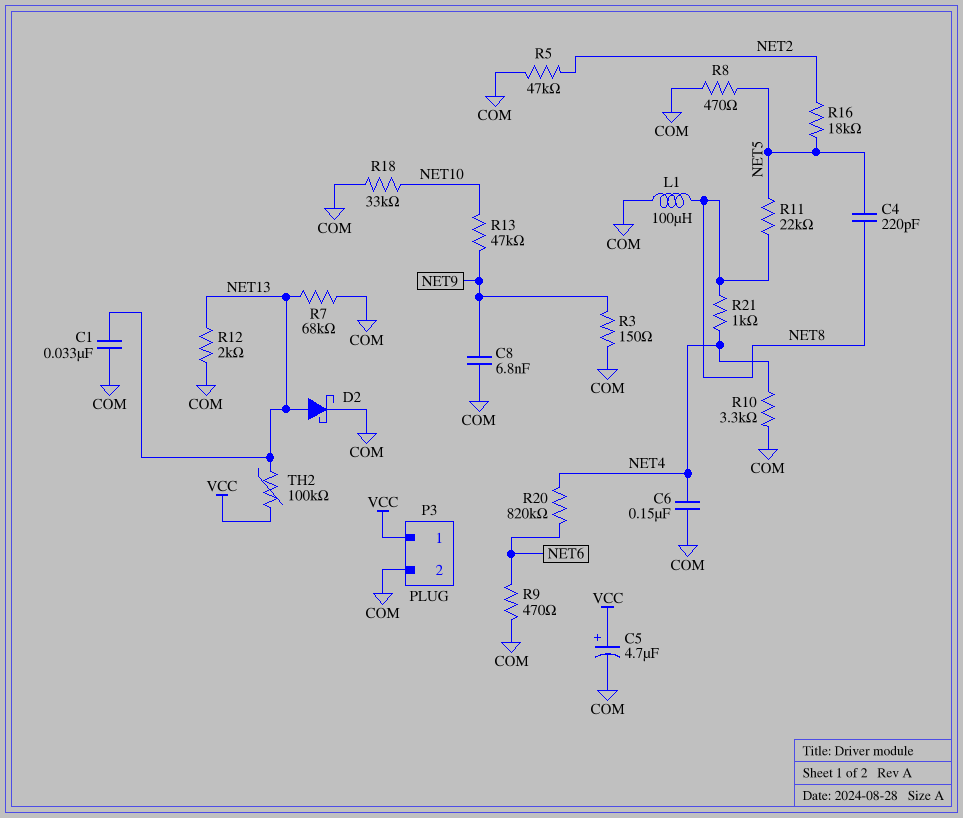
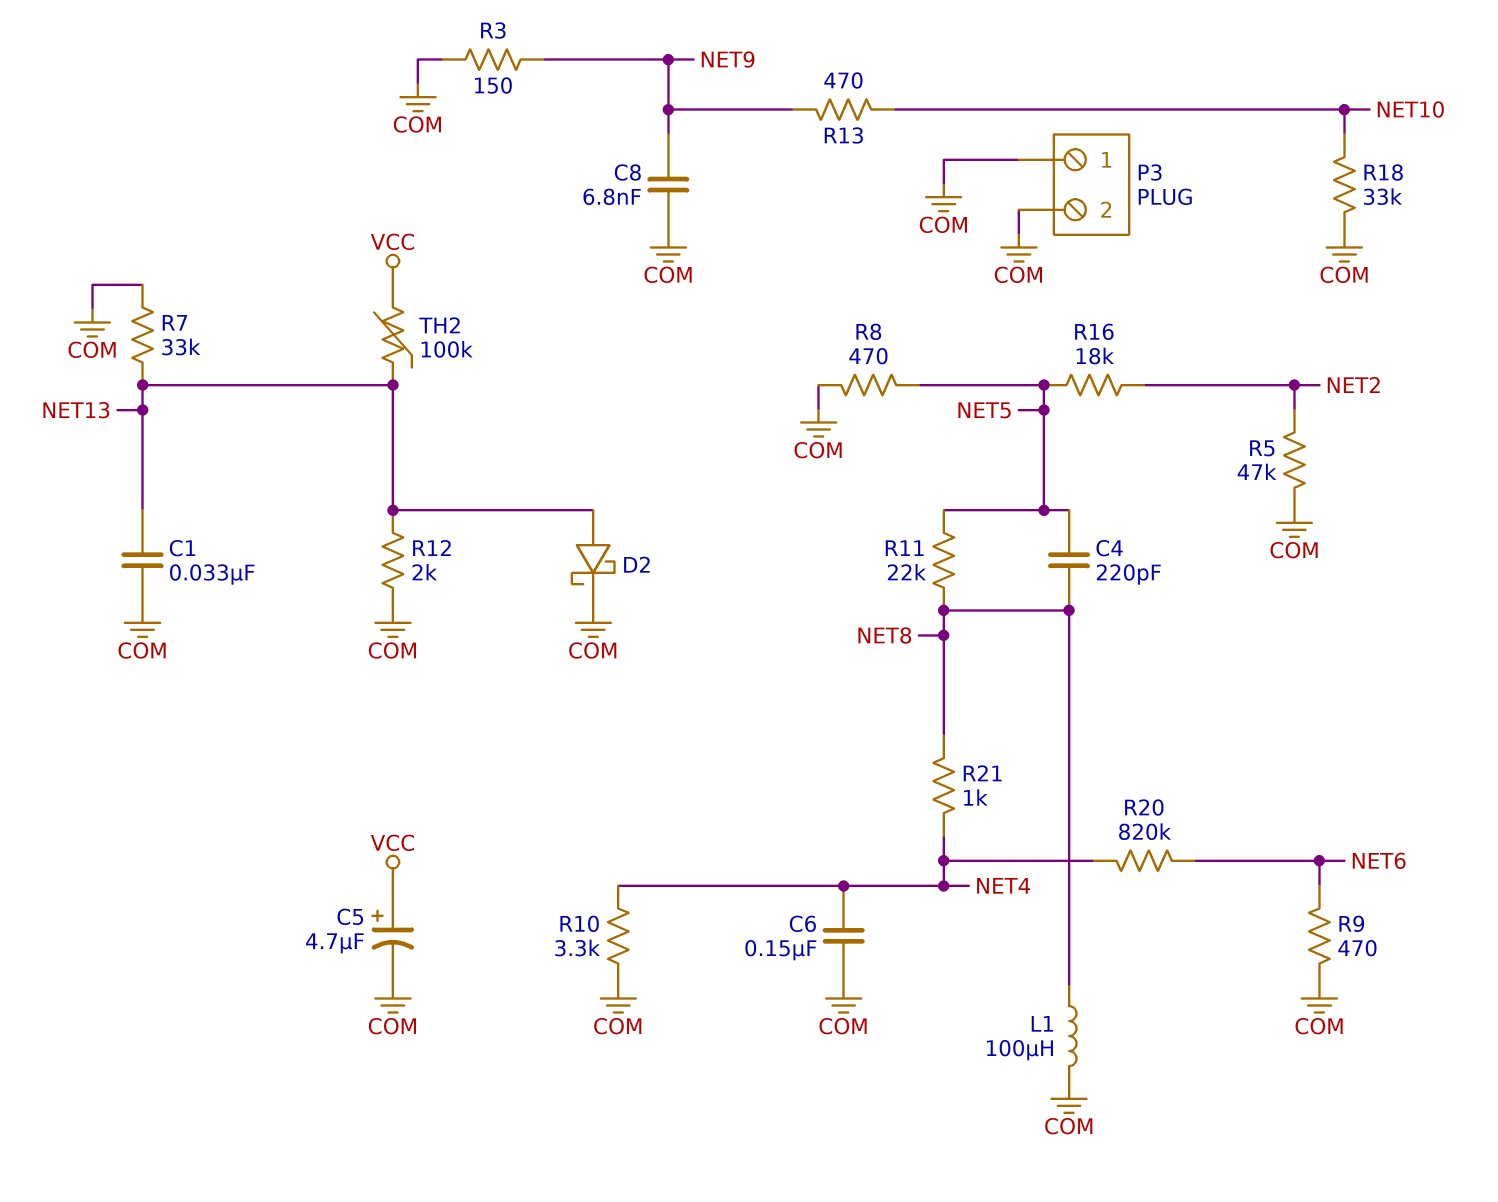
P3 pin 1: VCC -> COM
R7: 68k (COM, NET13) -> 33k (COM, NET13)
R13: 47k (NET9, NET10) -> 470 (NET9, NET10)

